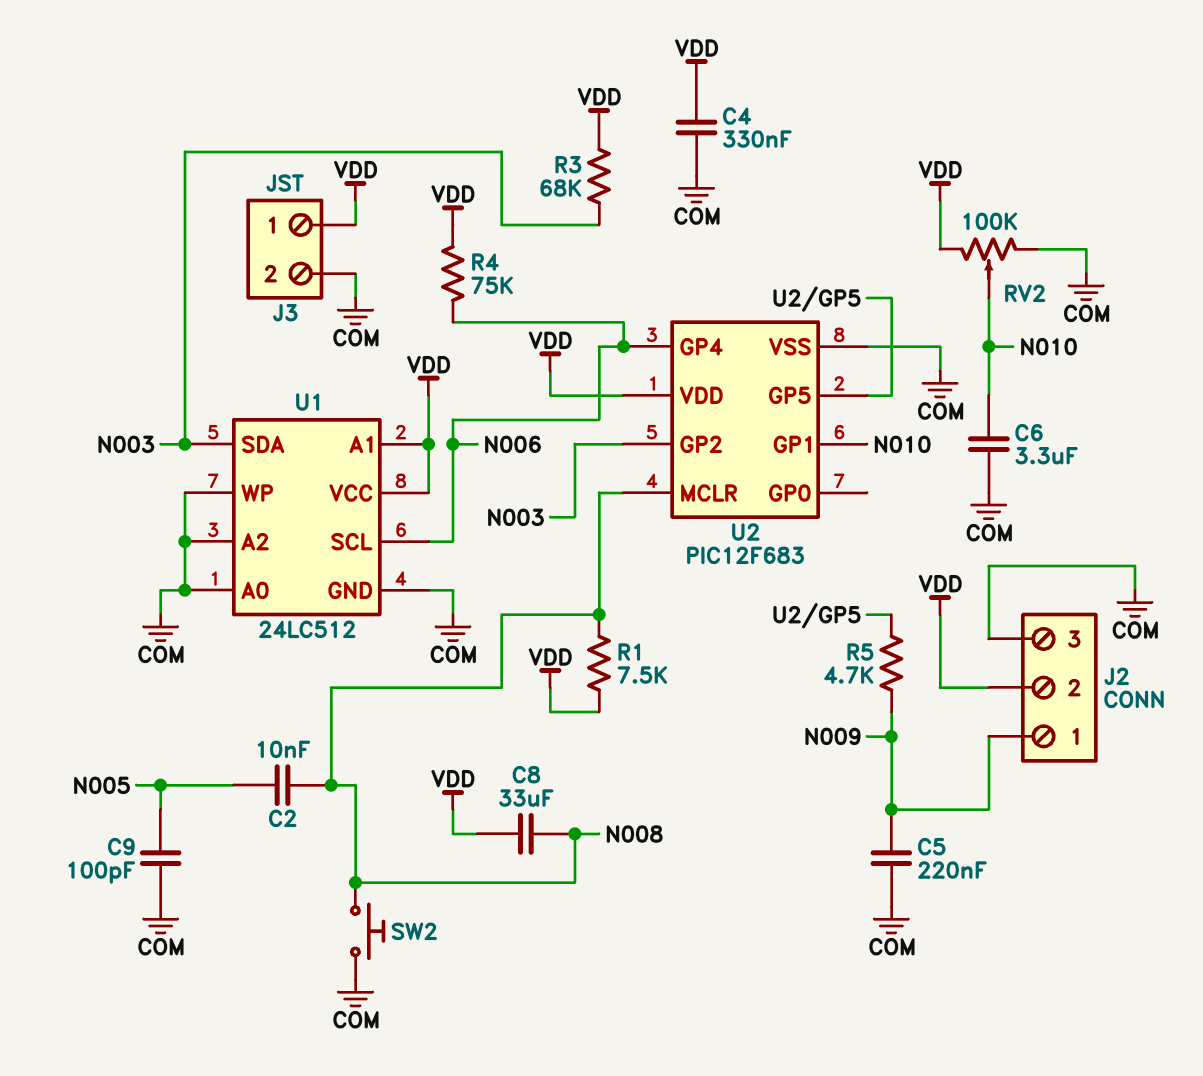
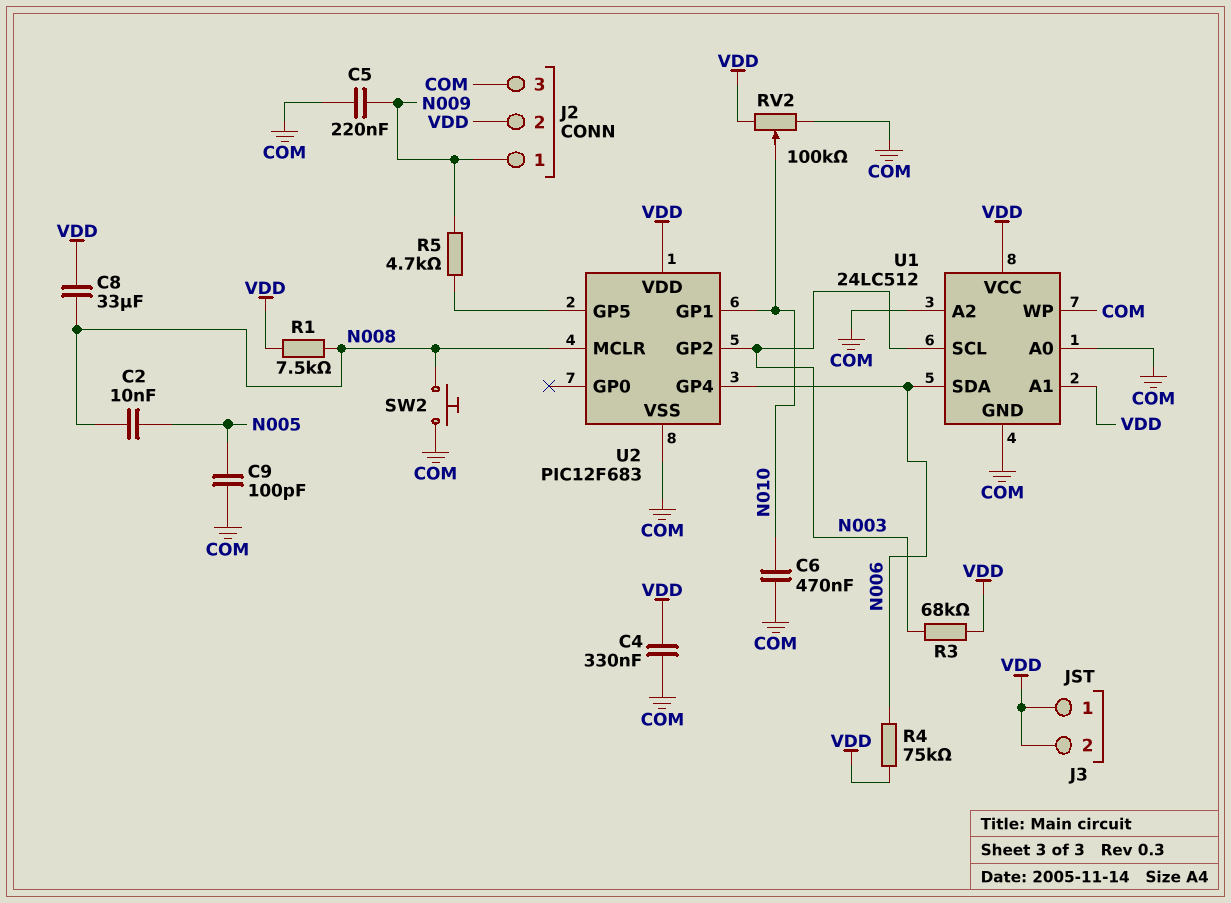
C6: 3.3uF (COM, N010) -> 470nF (COM, N010)
J3 pin 2: COM -> VDD
U1 pin SCL: N006 -> N003
U1 pin SDA: N003 -> N006

